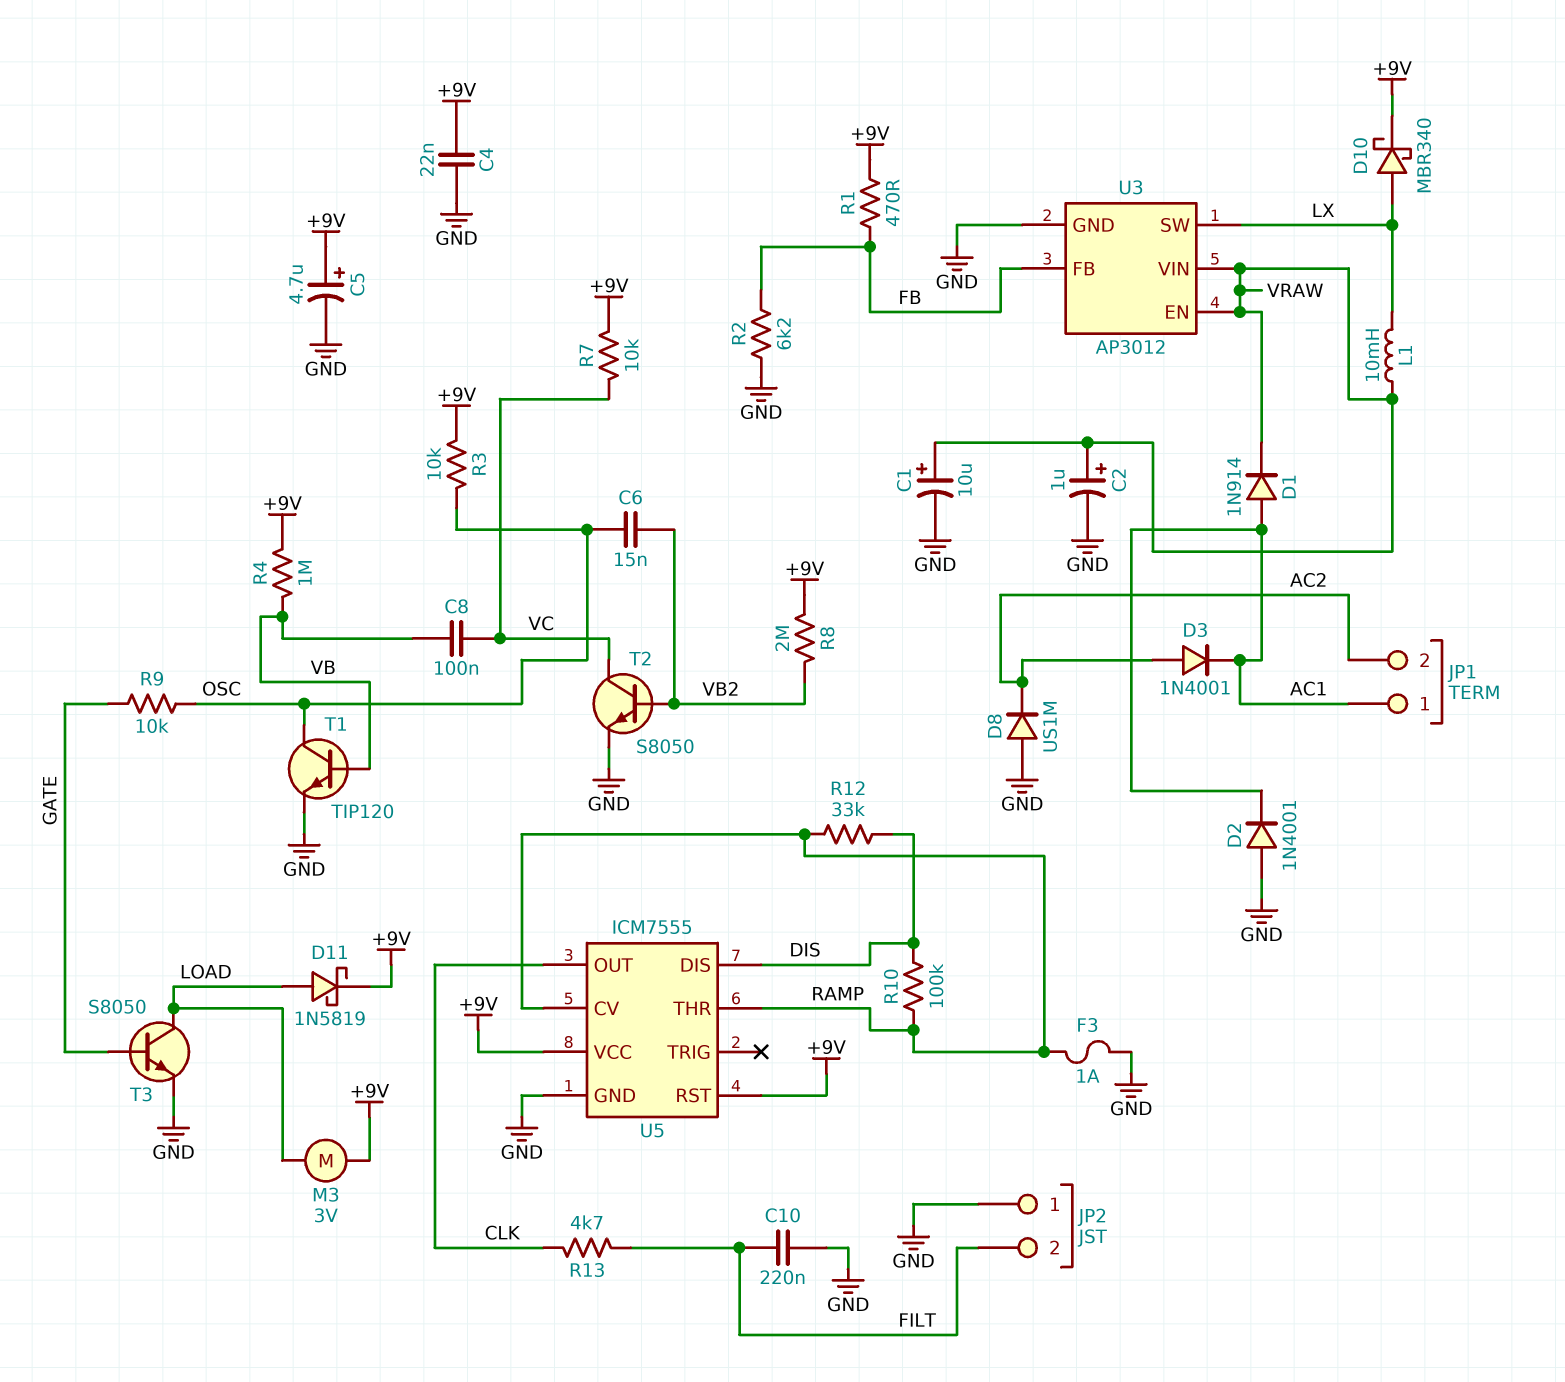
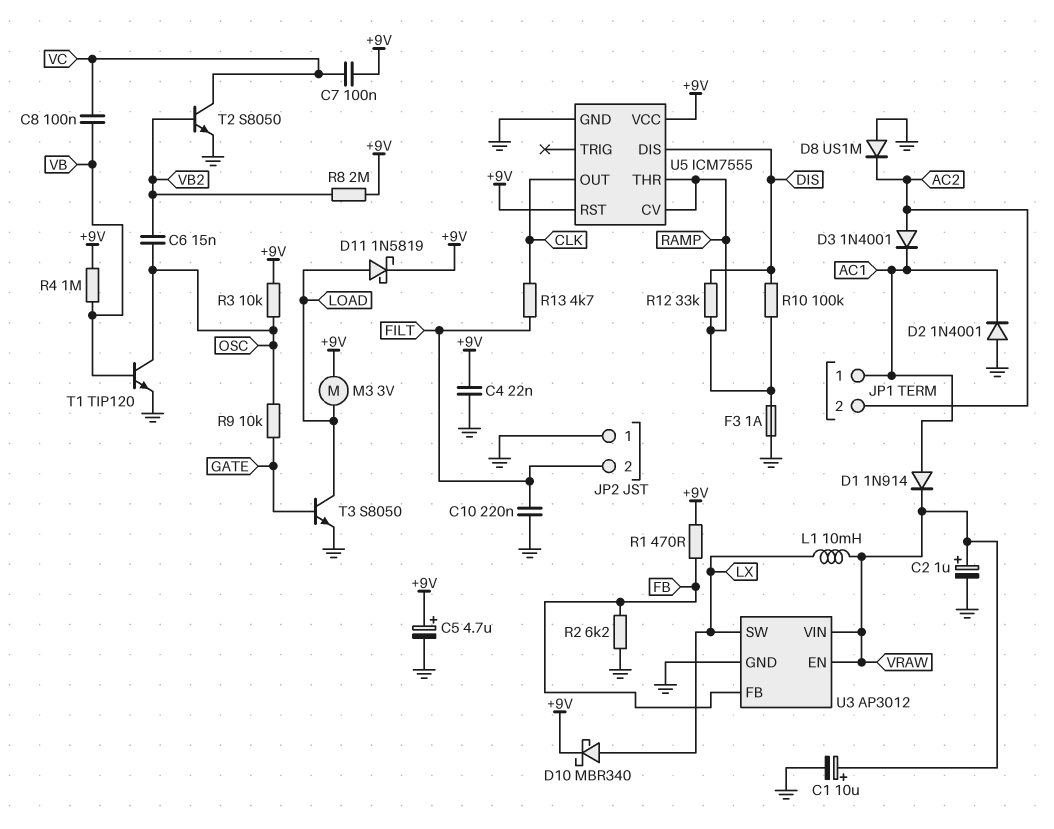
C7: none -> 100nF (+9V, VC)
R7: 10k (+9V, VC) -> none

